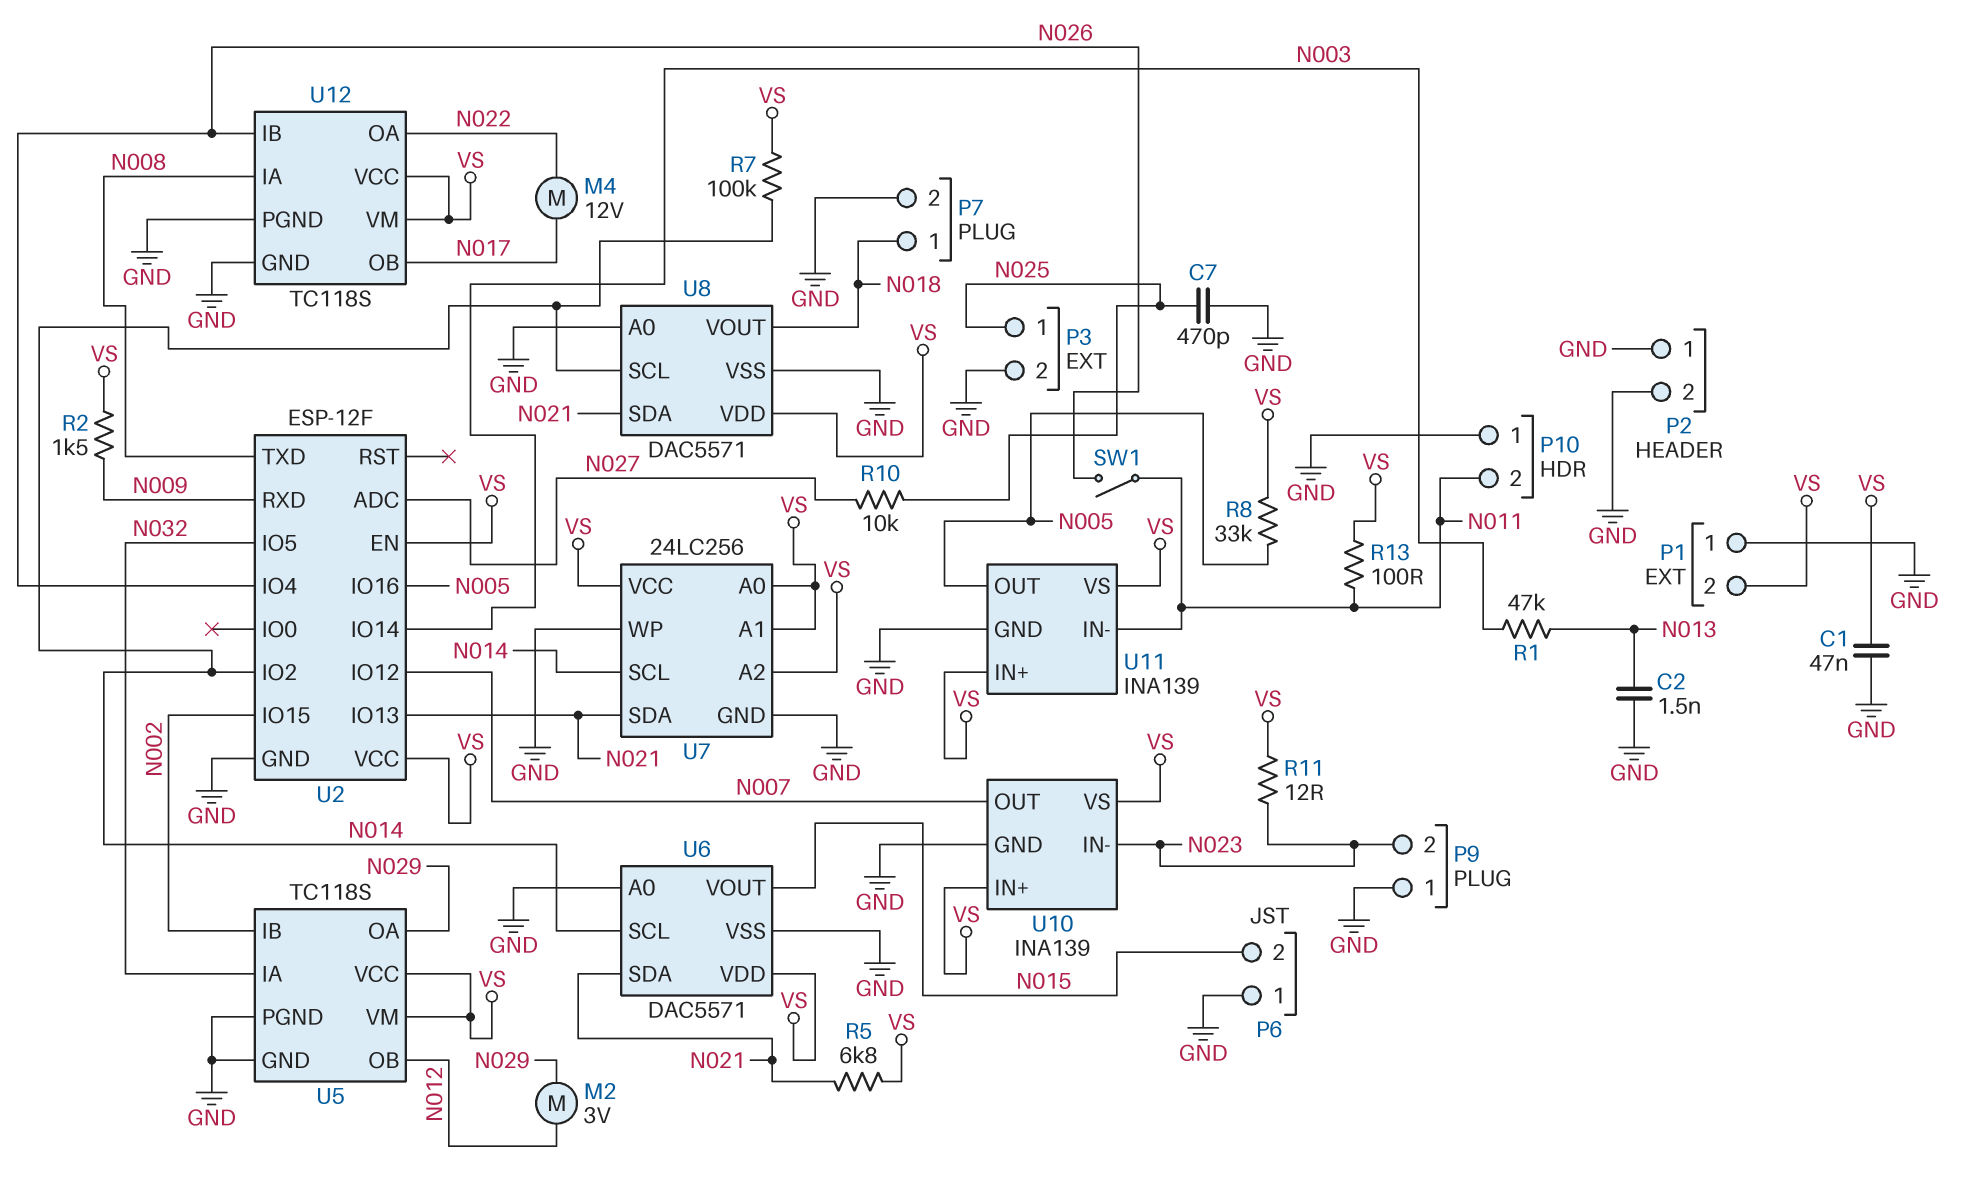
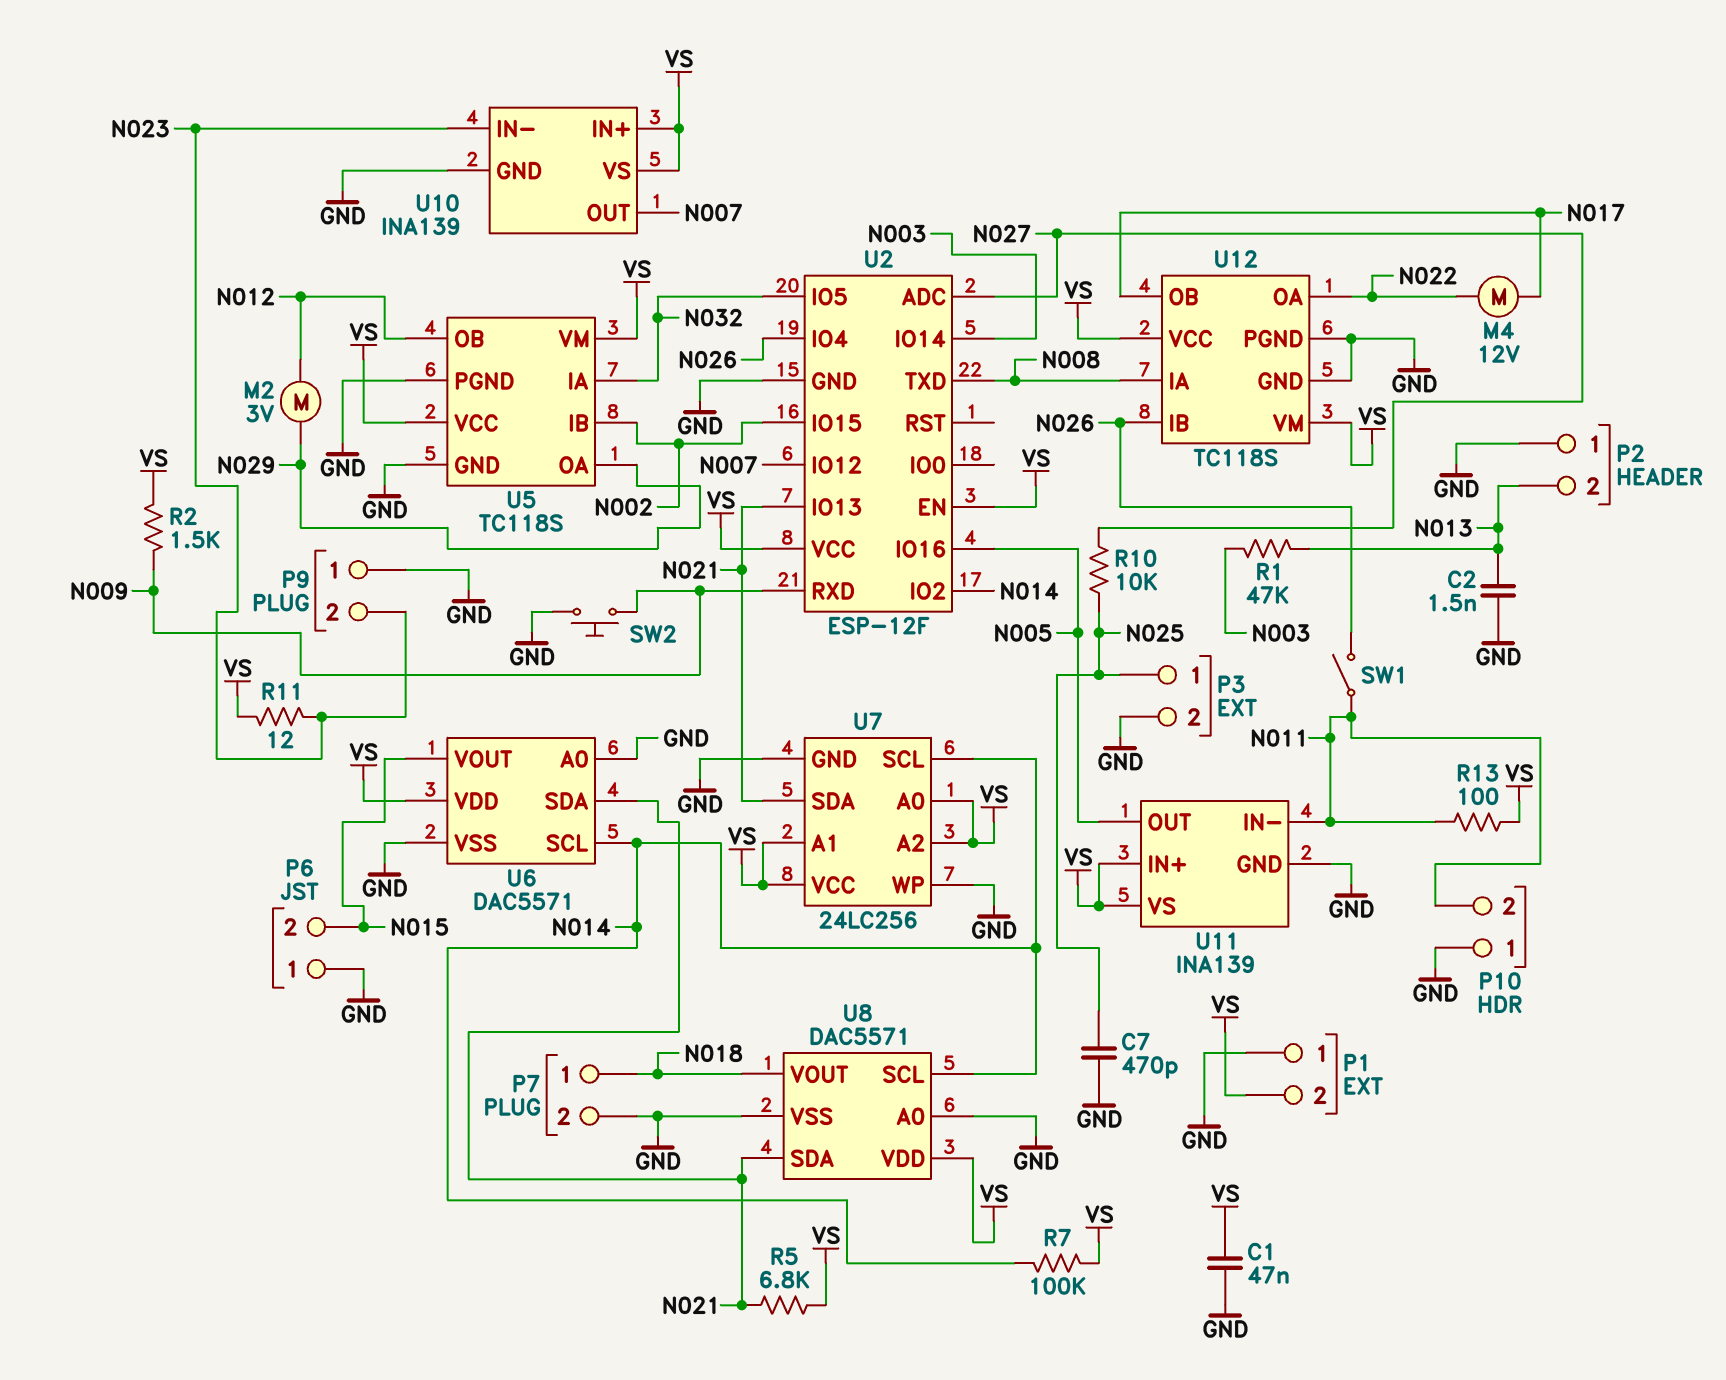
P2 pin 2: GND -> N013
R8: 33k (N005, VS) -> none
SW2: none -> button (GND, N009)

